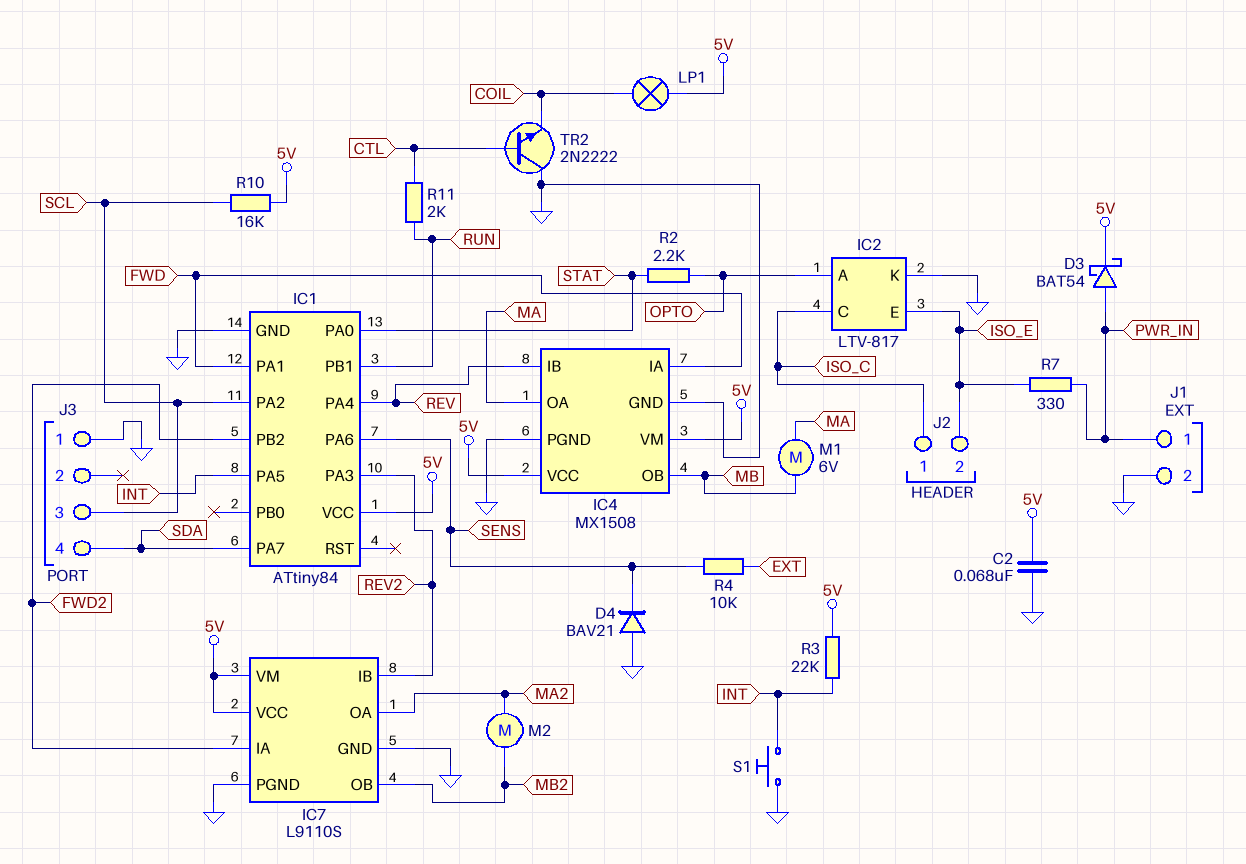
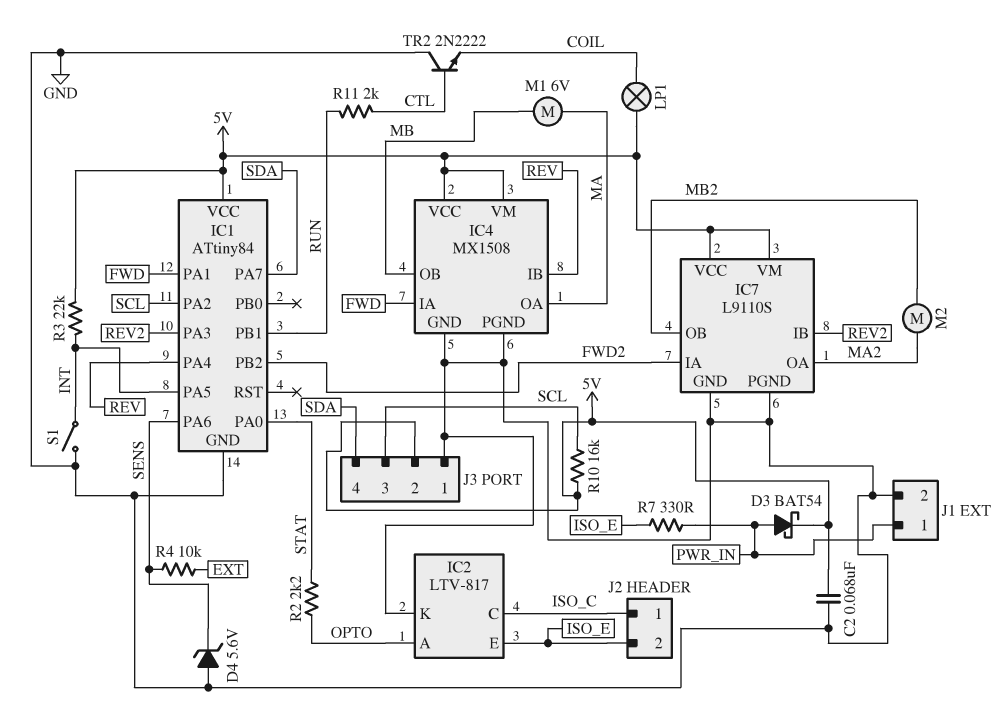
D4: diode BAV21 (A GND, K SENS) -> zener 5.6V (A GND, K SENS)
J3 pin 2: none -> 5V
S1: button (GND, INT) -> switch (GND, INT)

